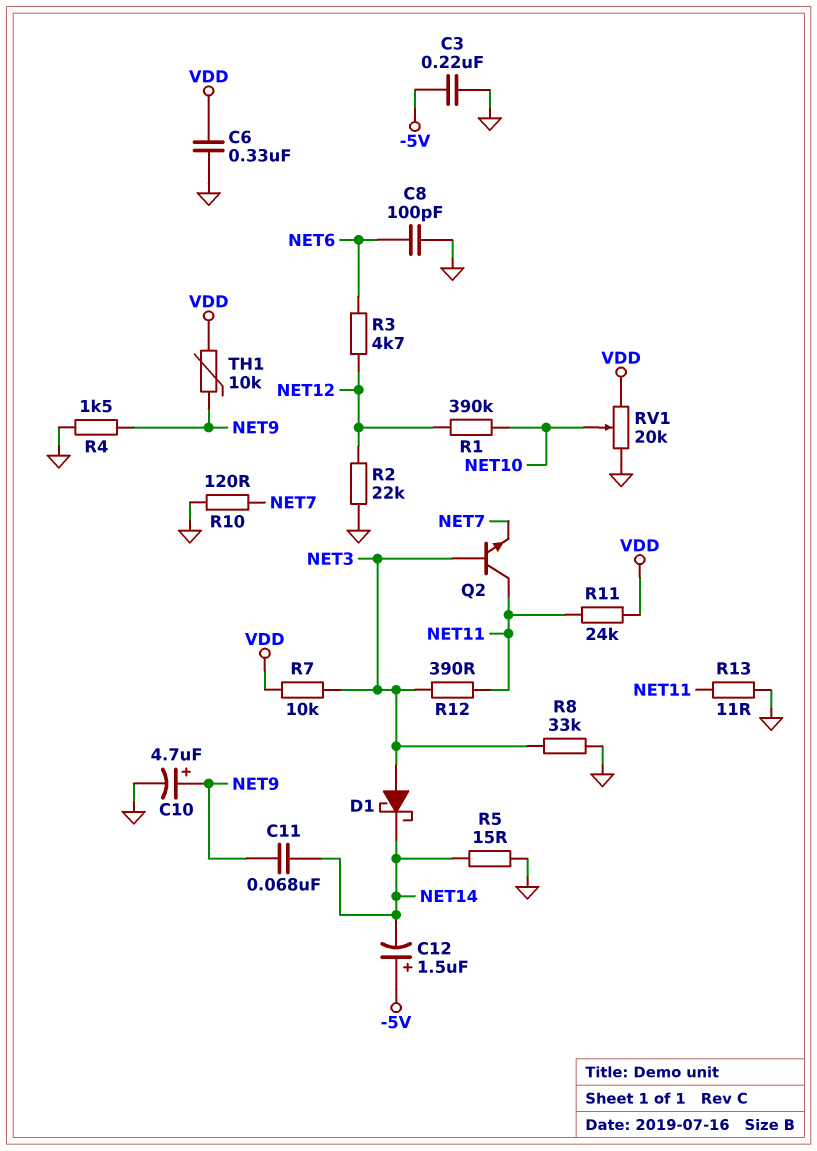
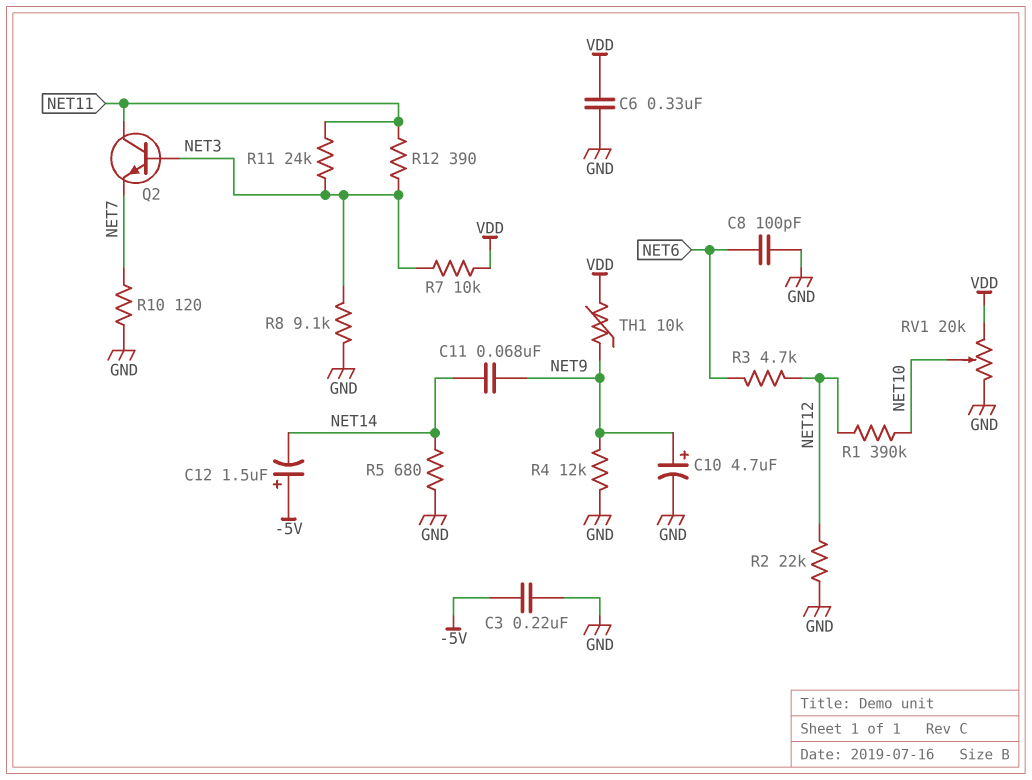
D1: schottky (A NET3, K NET14) -> none
R4: 1.5k (GND, NET9) -> 12k (GND, NET9)
R5: 15 (GND, NET14) -> 680 (GND, NET14)
R8: 33k (GND, NET3) -> 9.1k (GND, NET3)
R11: 24k (NET11, VDD) -> 24k (NET3, NET11)
R13: 11 (GND, NET11) -> none

